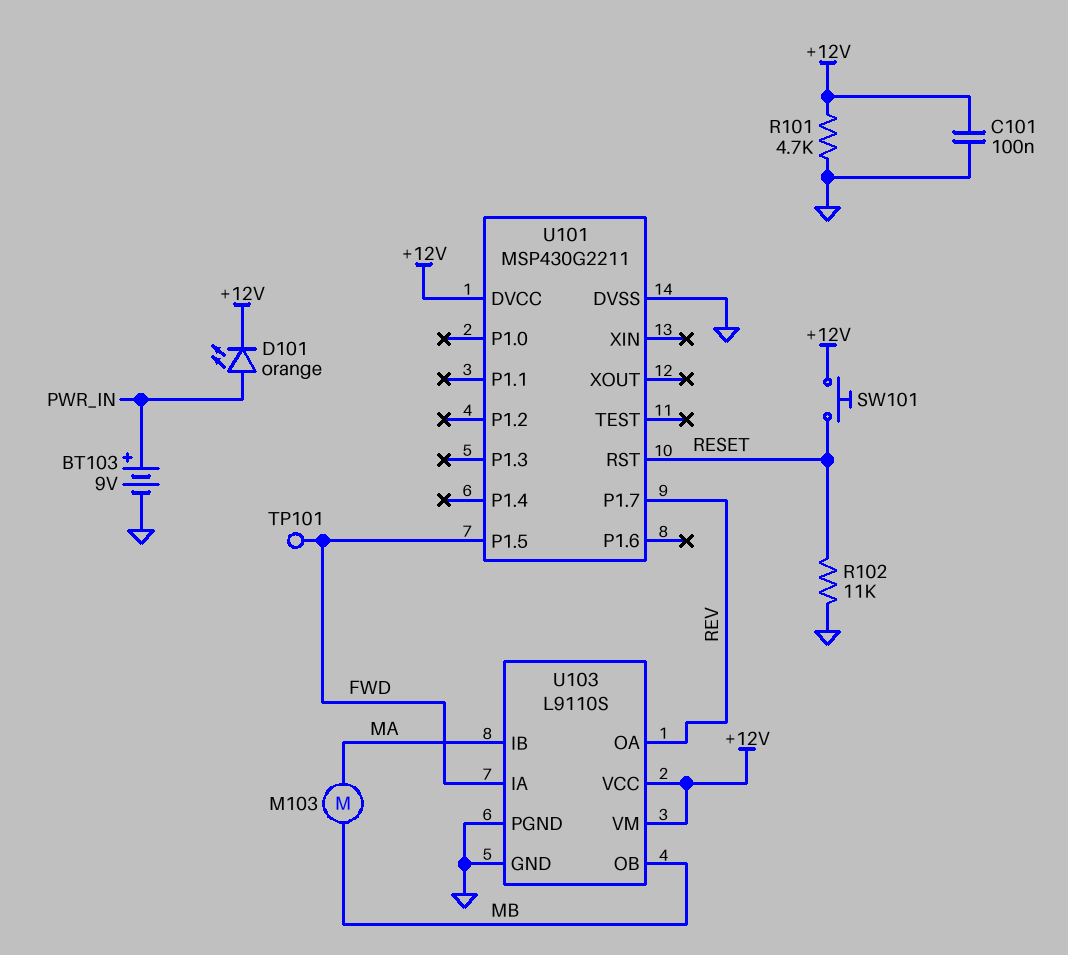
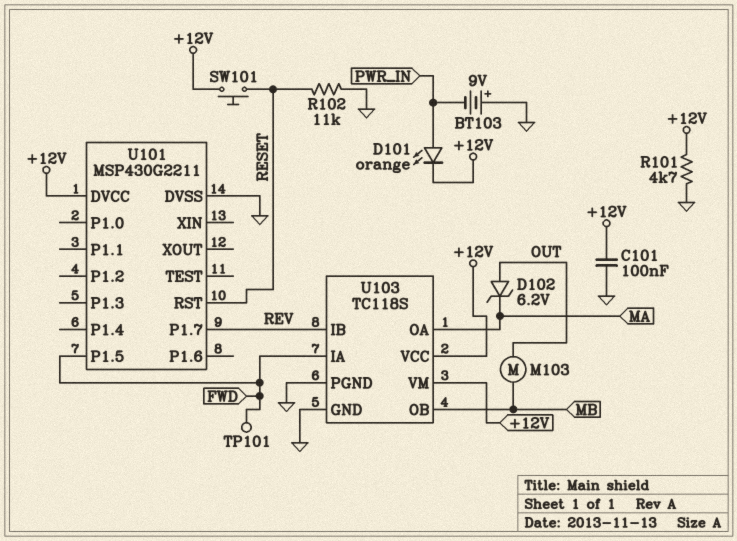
BT103: 9V (plus PWR_IN, minus GND) -> 9V (plus GND, minus PWR_IN)
D102: none -> zener 6.2V (A OUT, K MA)
M103: motor (MA, MB) -> motor (MB, OUT)
U103: L9110S -> TC118S
U103 pin IB: MA -> REV
U103 pin OA: REV -> MA

